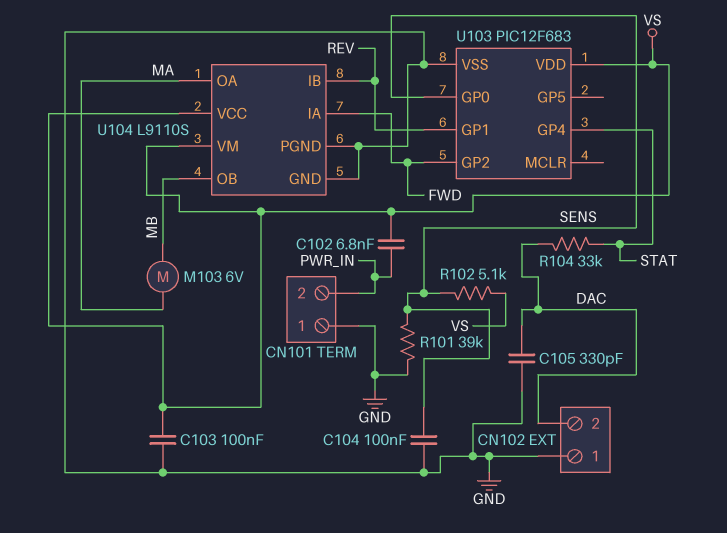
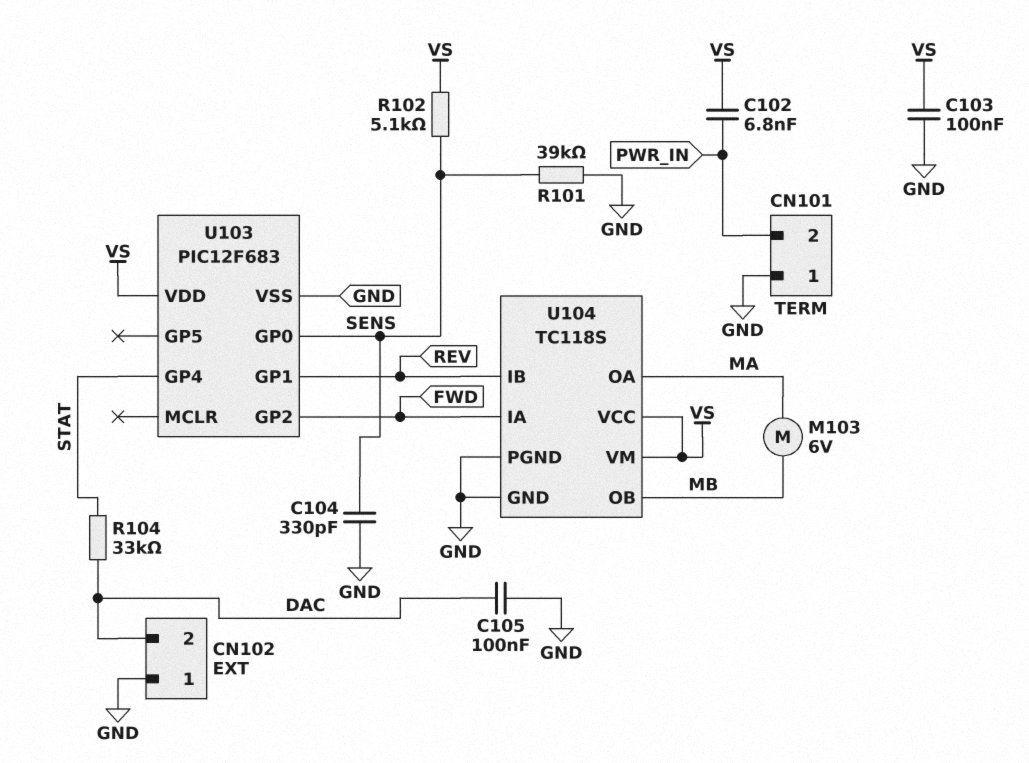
C104: 100nF (GND, SENS) -> 330pF (GND, SENS)
C105: 330pF (DAC, GND) -> 100nF (DAC, GND)
U104: L9110S -> TC118S

